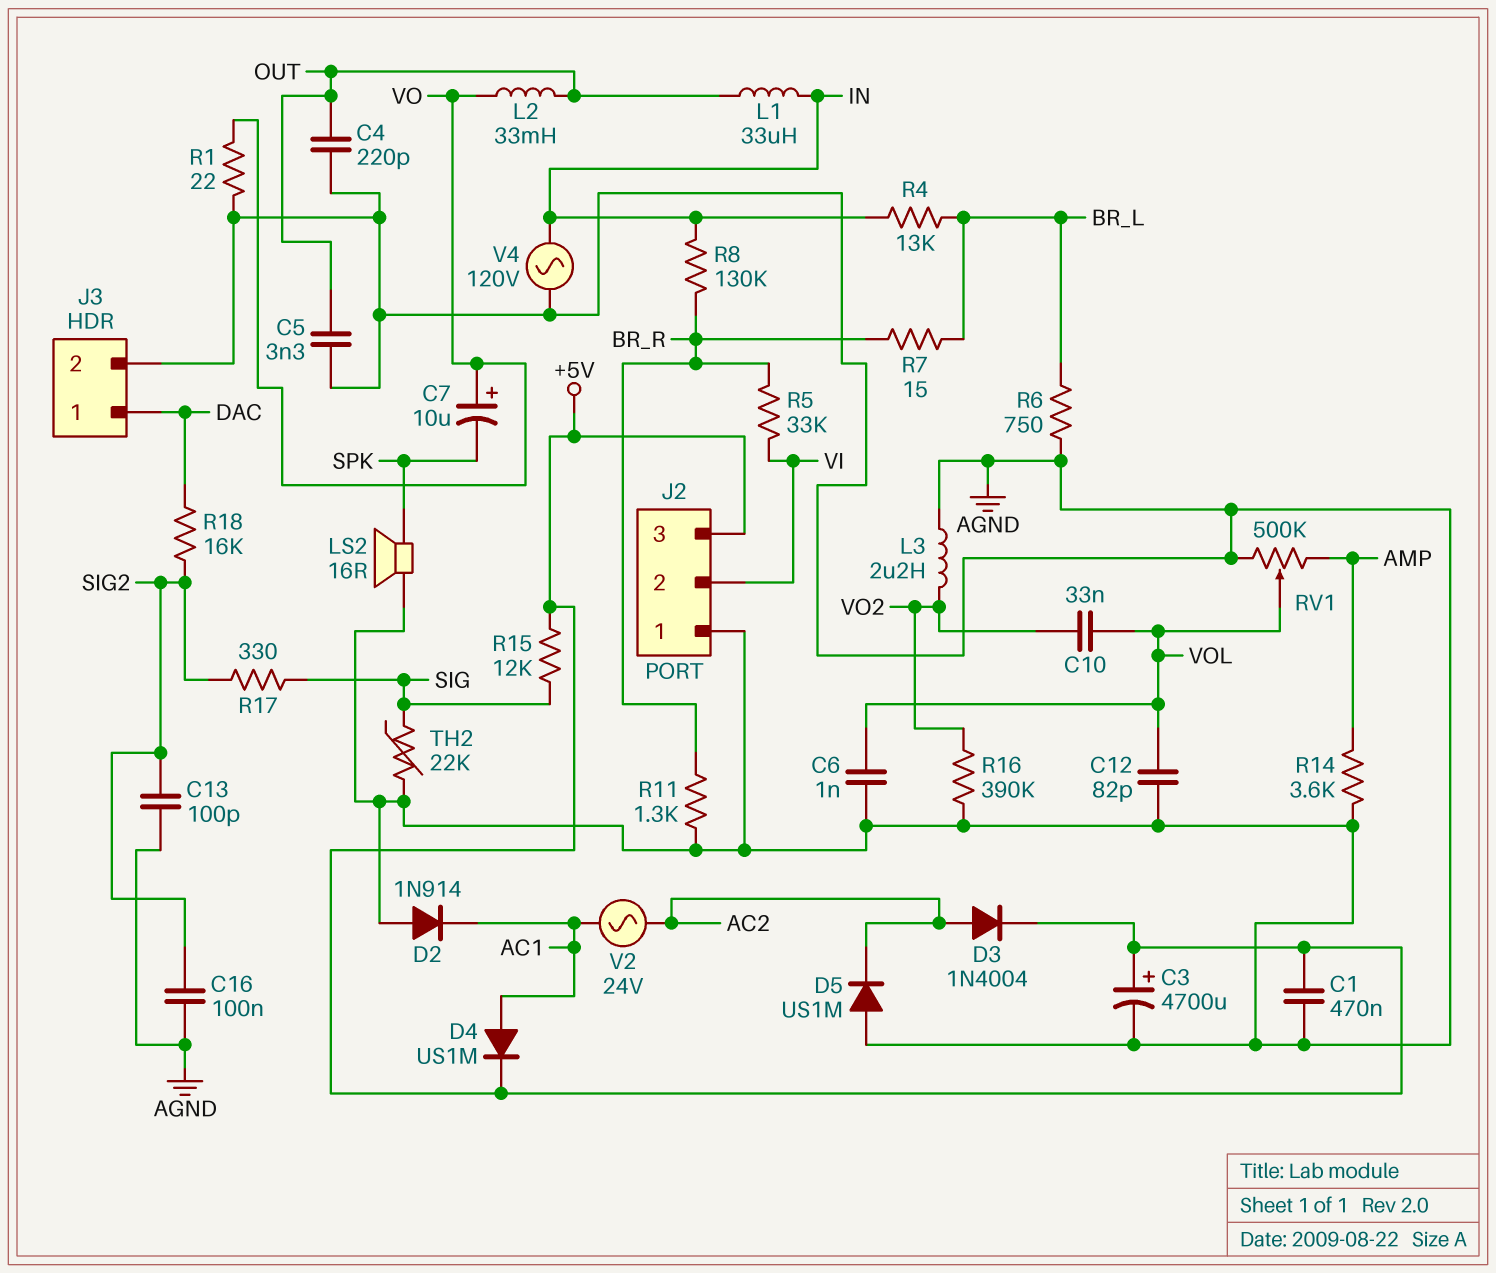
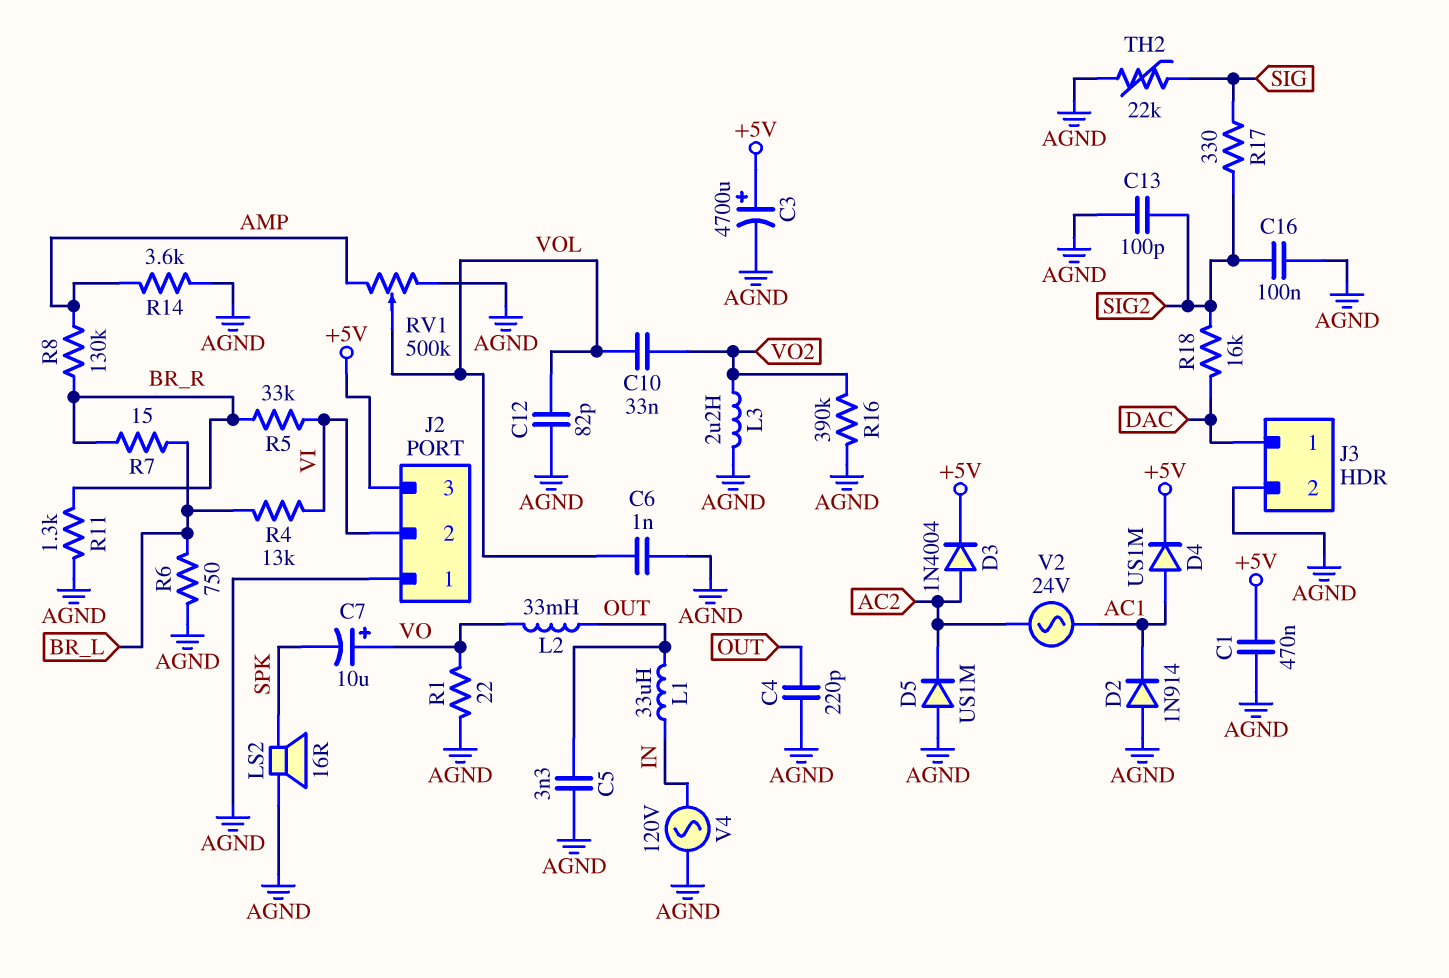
R4: 13k (BR_L, IN) -> 13k (BR_L, VI)
R8: 130k (BR_R, IN) -> 130k (AMP, BR_R)
R15: 12k (+5V, SIG) -> none

